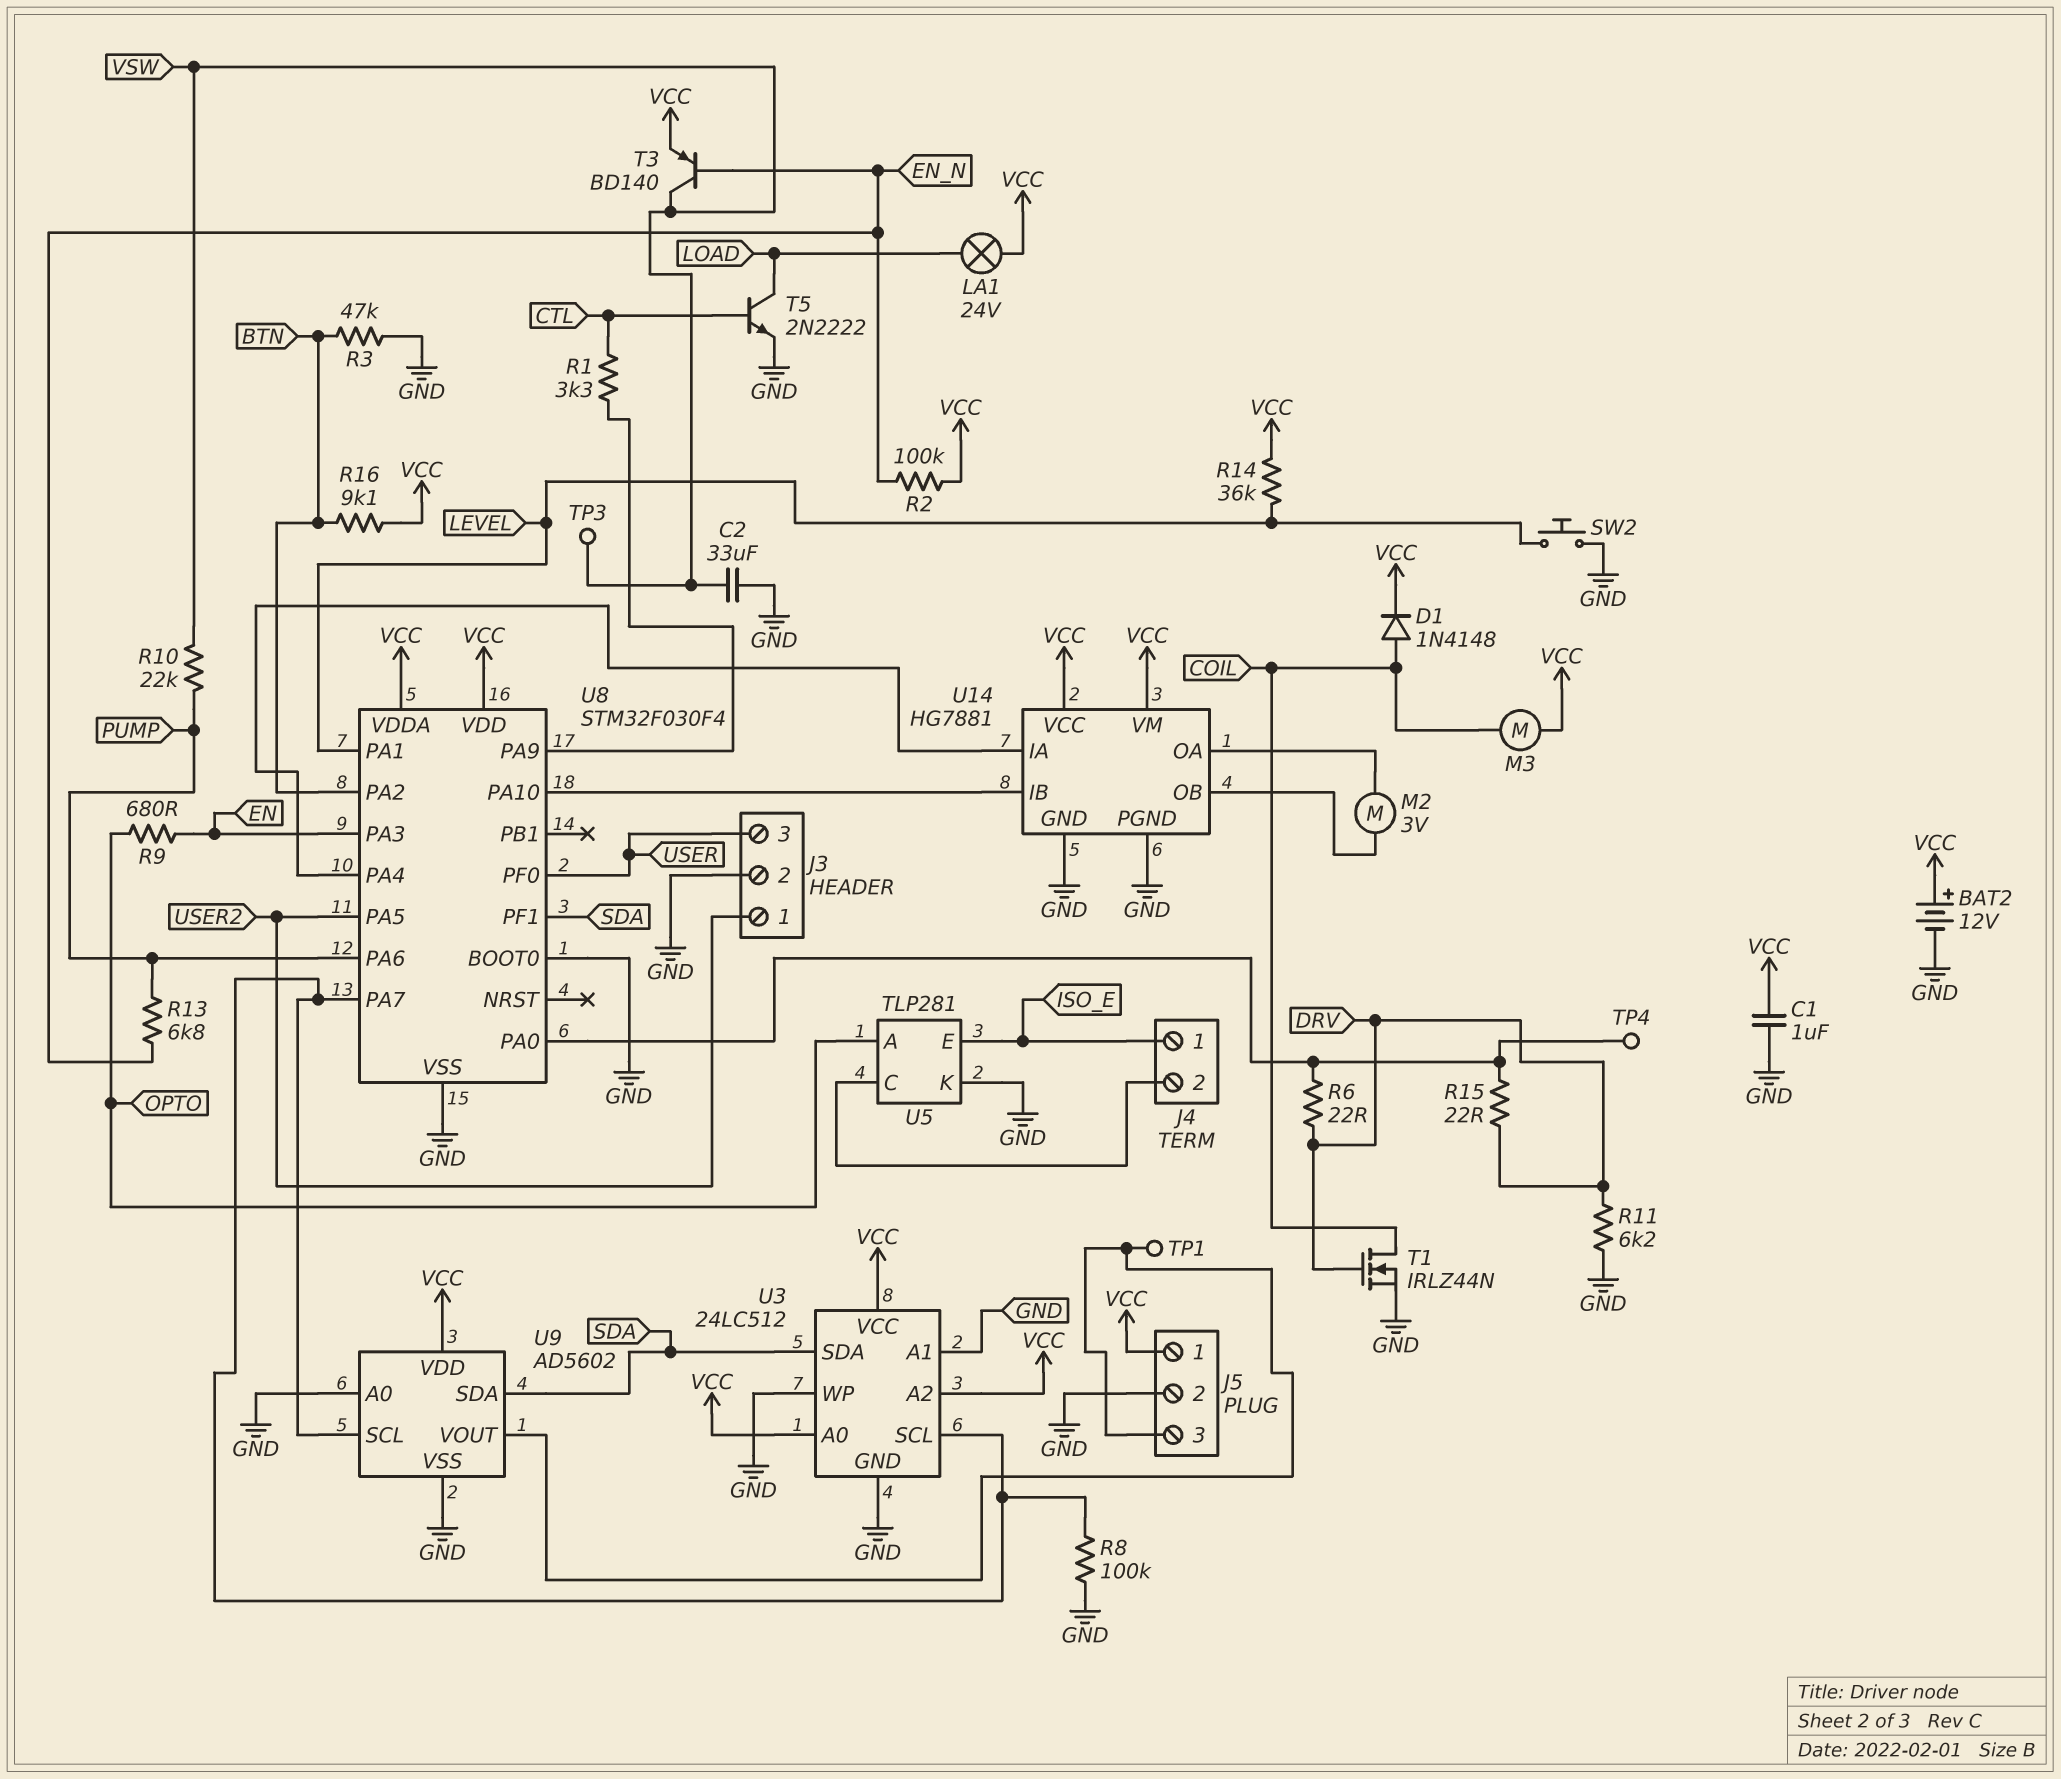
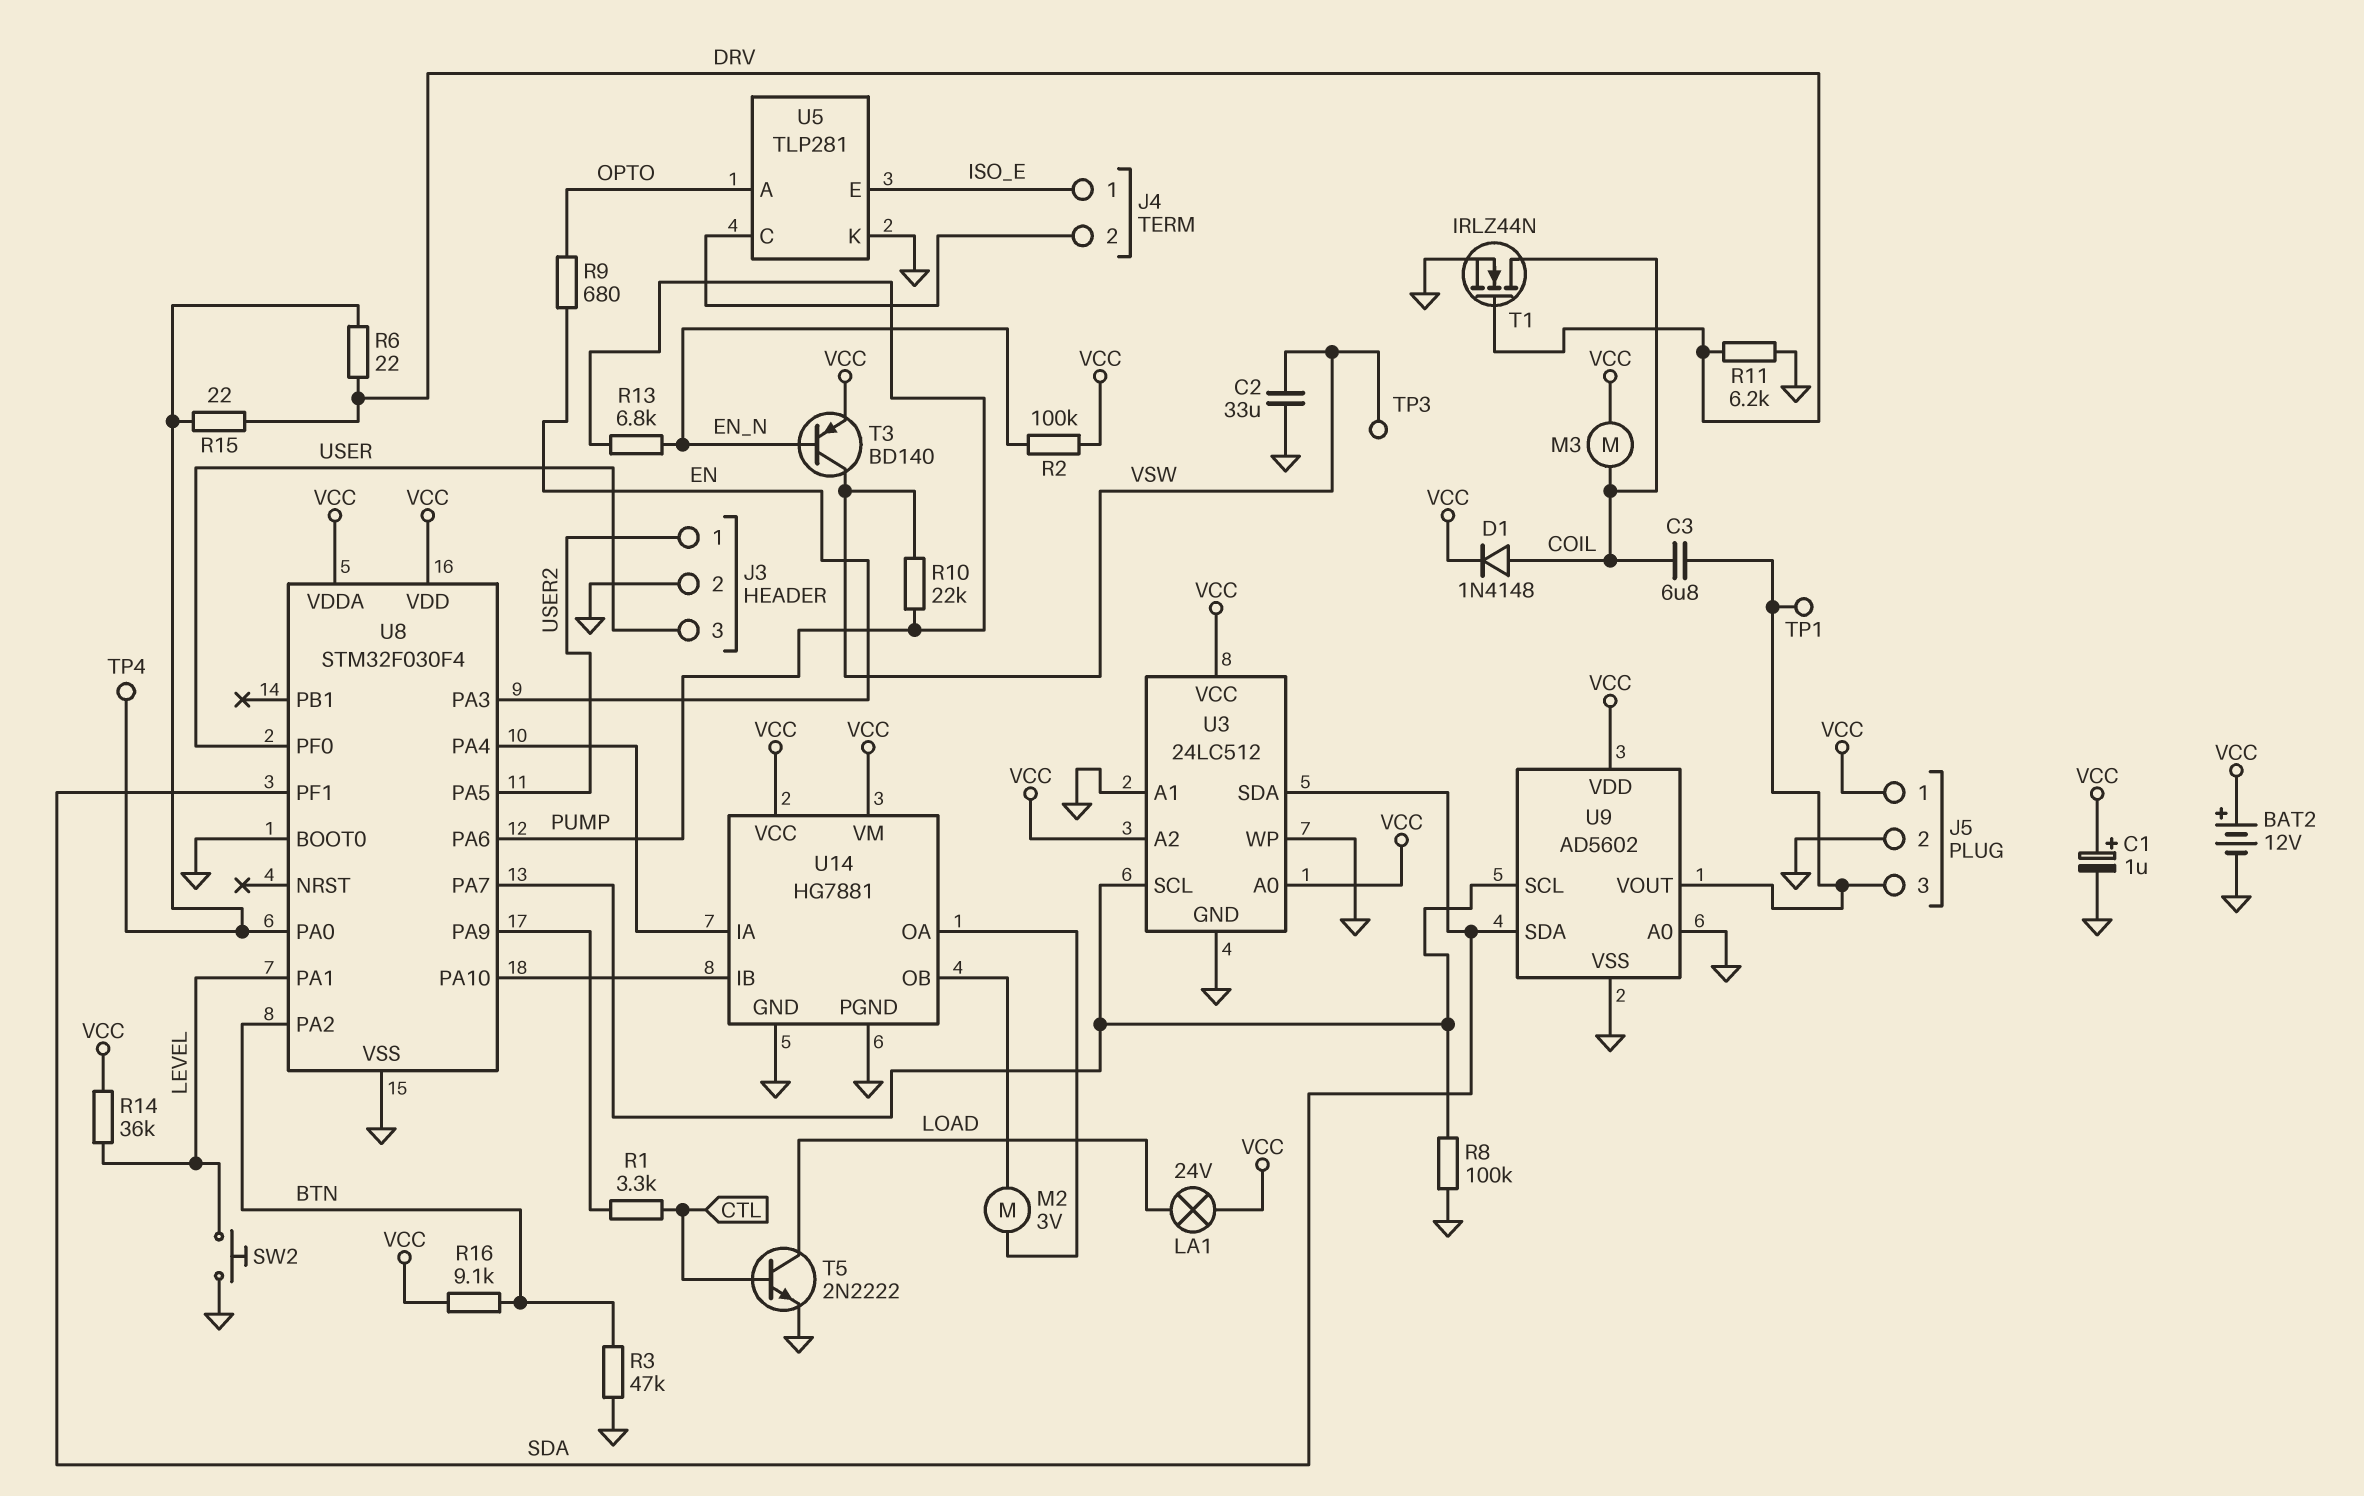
C1: 1uF (GND, VCC) -> 1uF (plus VCC, minus GND)
C3: none -> 6.8uF (COIL, J5/3)

